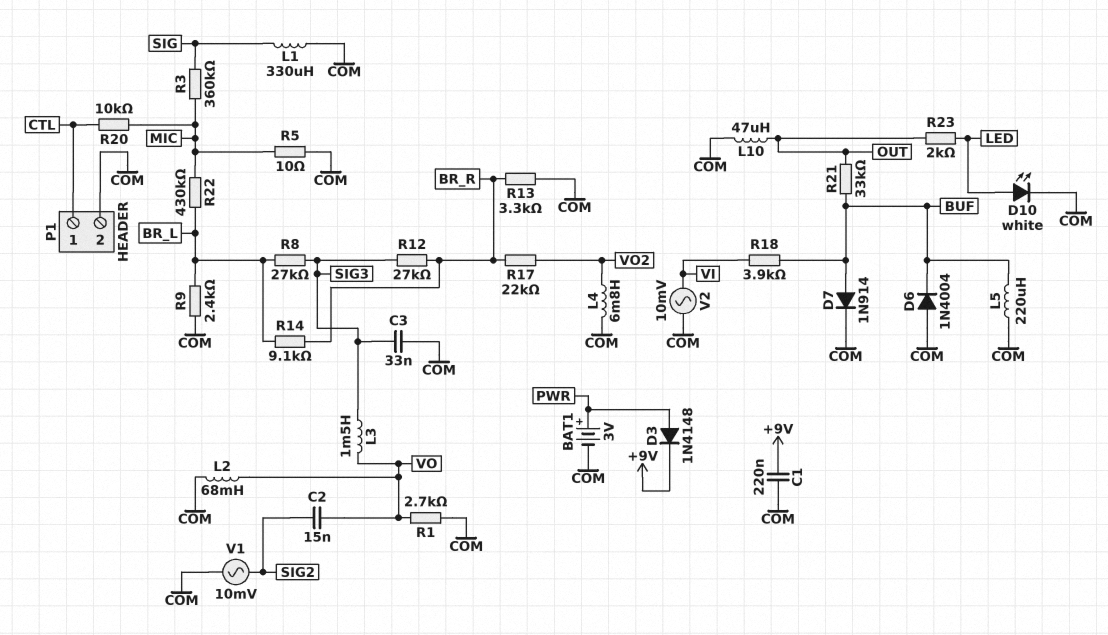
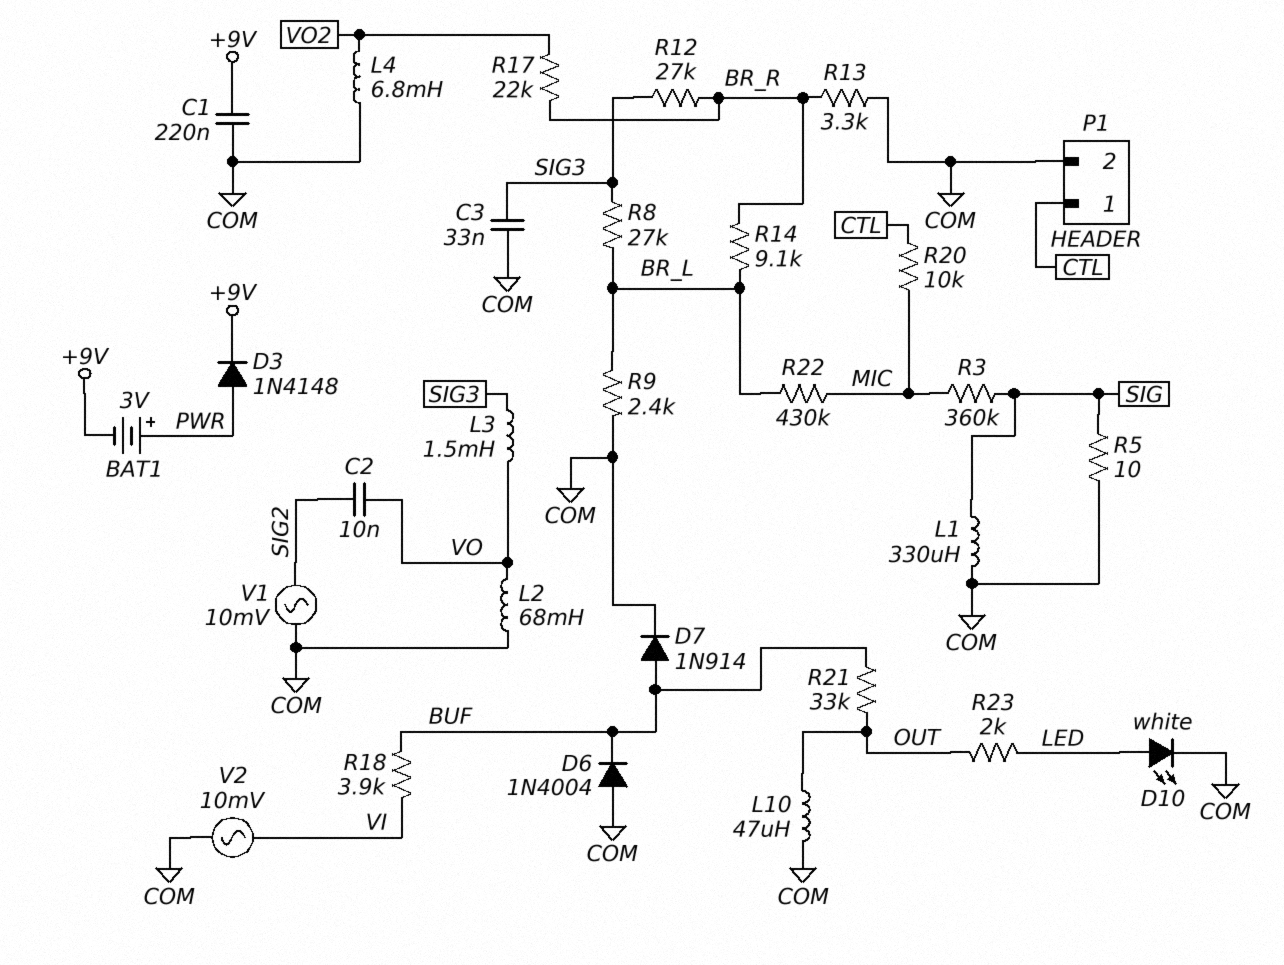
BAT1: 3V (plus PWR, minus COM) -> 3V (plus PWR, minus +9V)
C2: 15nF (SIG2, VO) -> 10nF (SIG2, VO)
L5: 220uH (BUF, COM) -> none
R1: 2.7k (COM, VO) -> none
R5: 10 (COM, MIC) -> 10 (COM, SIG)

